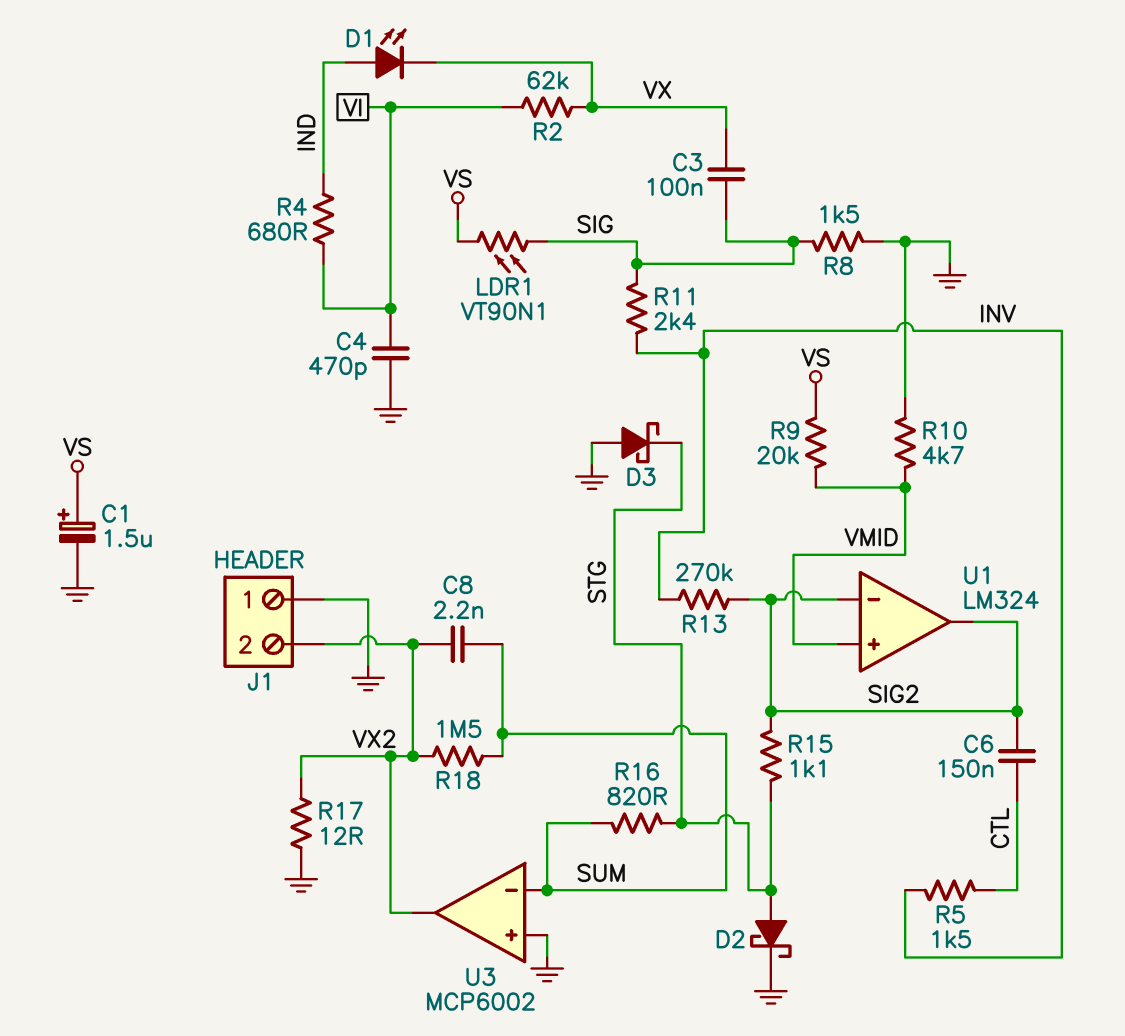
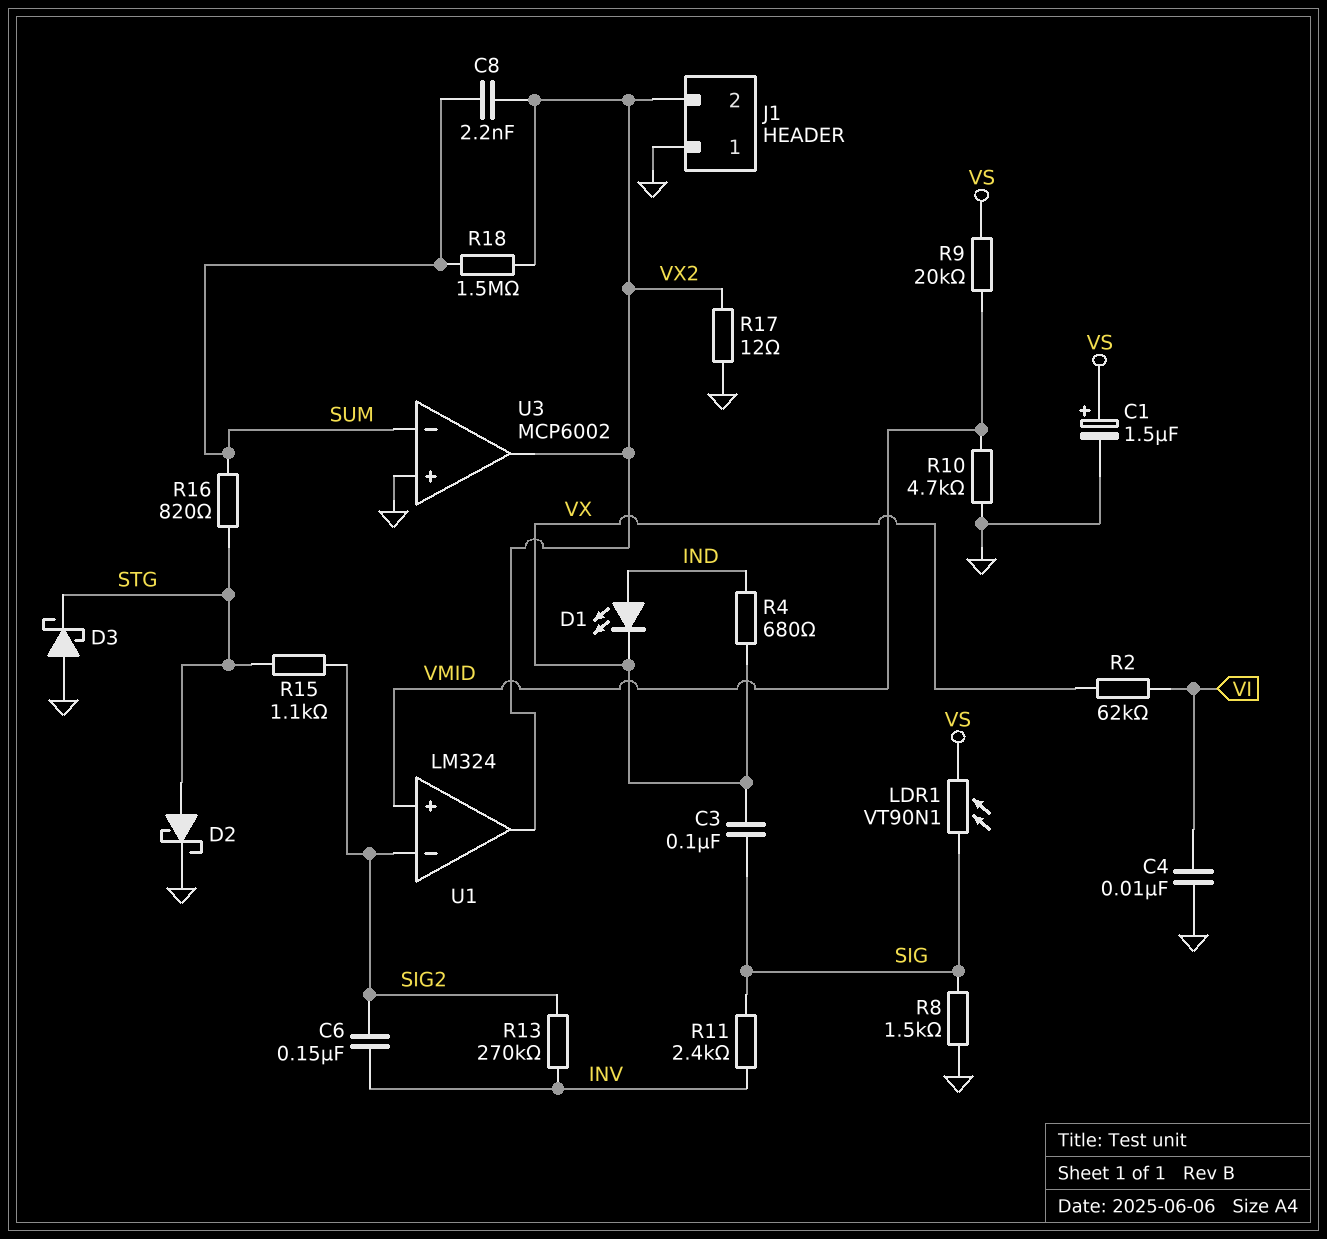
C4: 470pF (GND, VI) -> 10nF (GND, VI)
C6: 150nF (CTL, SIG2) -> 150nF (INV, SIG2)
R4: 680 (IND, VI) -> 680 (IND, VX)
R5: 1.5k (CTL, INV) -> none
U1 pin out: SIG2 -> VX2

